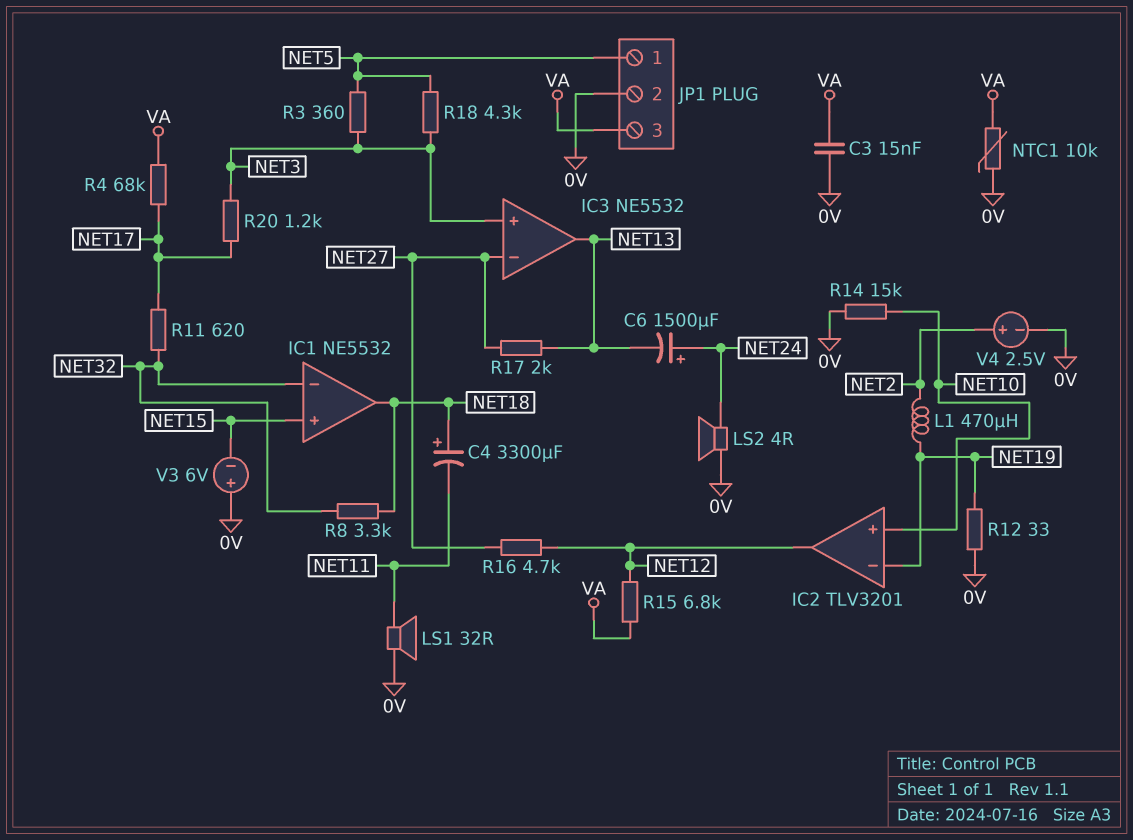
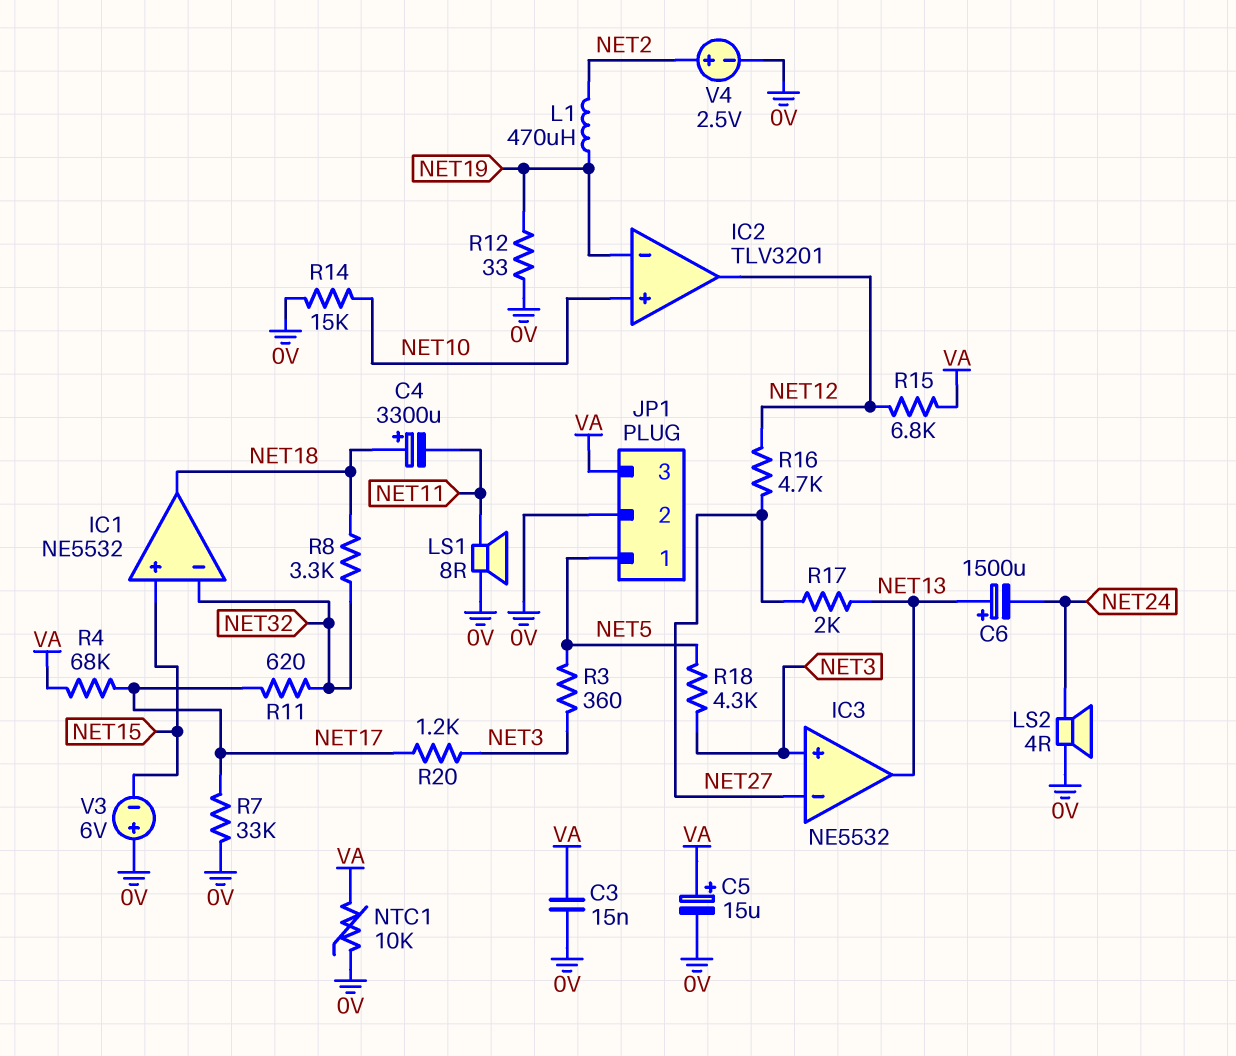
C5: none -> 15uF (plus VA, minus 0V)
C6: 1500uF (plus NET24, minus NET13) -> 1500uF (plus NET13, minus NET24)
LS1: speaker 32R (0V, NET11) -> speaker 8R (0V, NET11)
R7: none -> 33k (0V, NET17)

